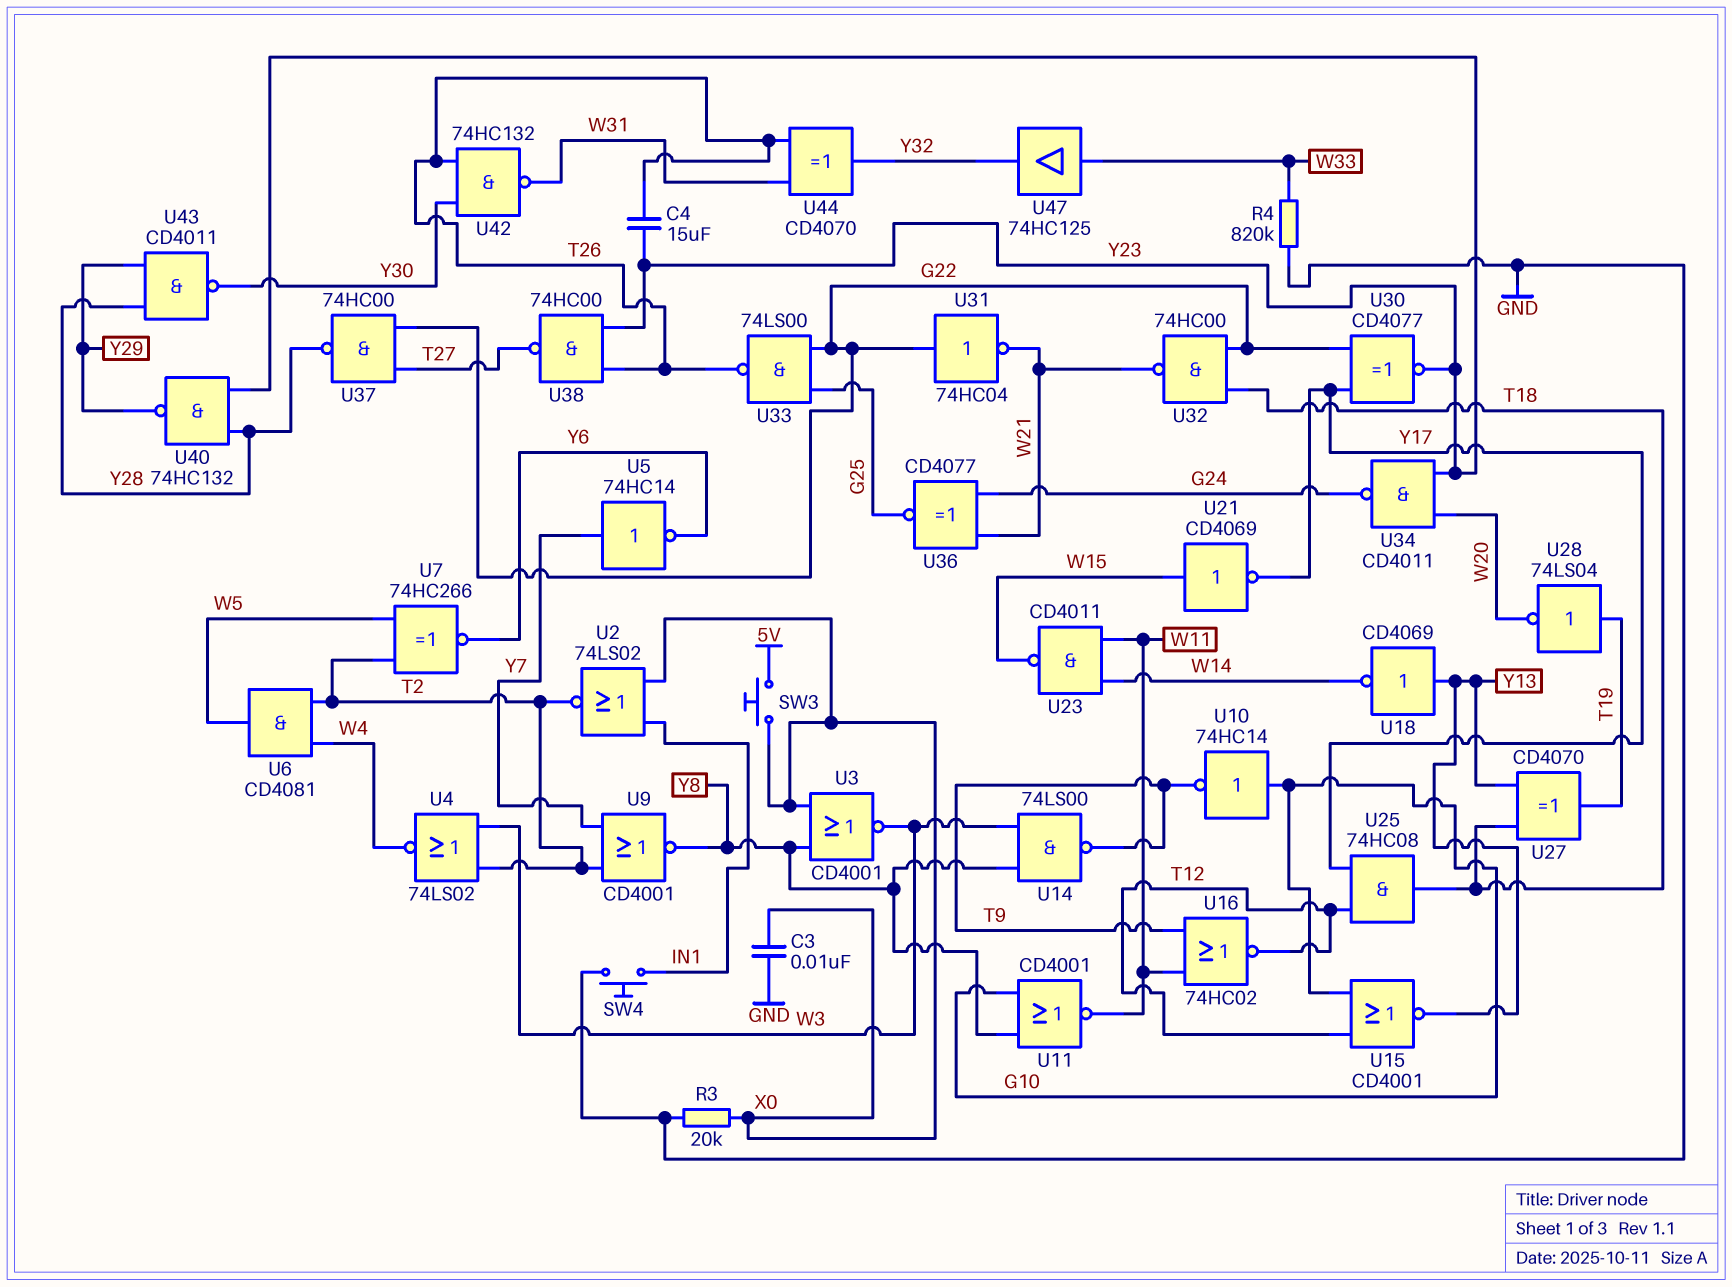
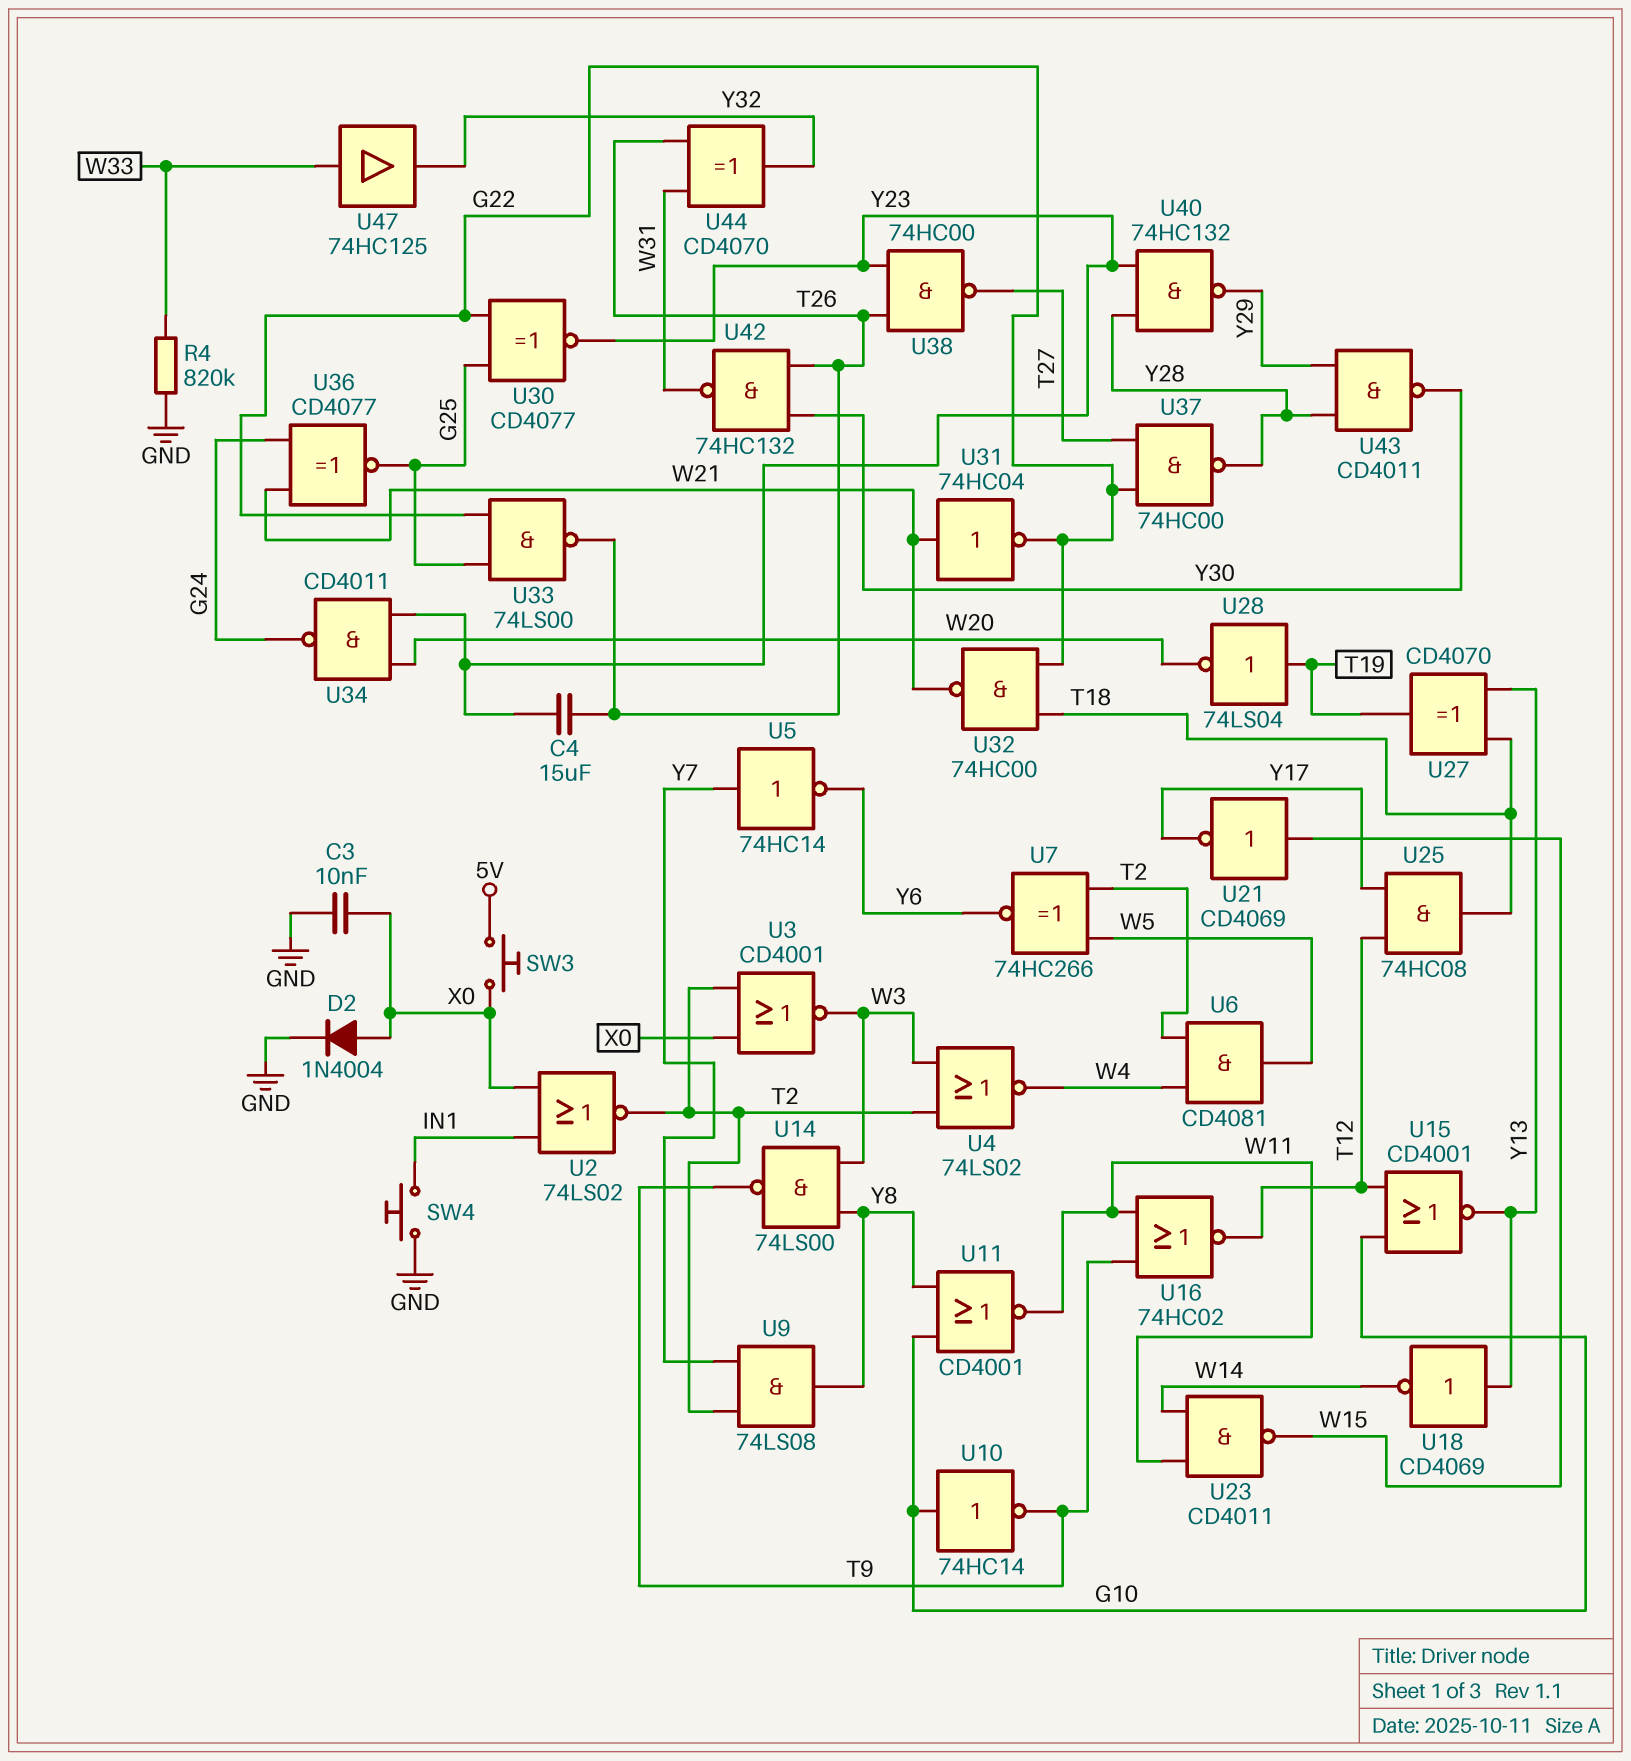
D2: none -> diode 1N4004 (A X0, K GND)
R3: 20k (GND, X0) -> none
U3: NOR CD4001 (in X0, in Y8, out W3) -> NOR CD4001 (in T2, in X0, out W3)
U9: NOR CD4001 (in T2, in Y7, out Y8) -> AND 74LS08 (in T2, in Y7, out Y8)
U30: XNOR CD4077 (in G22, in Y17, out Y23) -> XNOR CD4077 (in G22, in G25, out Y23)
U31: NOT 74HC04 (in G22, out W21) -> NOT 74HC04 (in W21, out G22)

